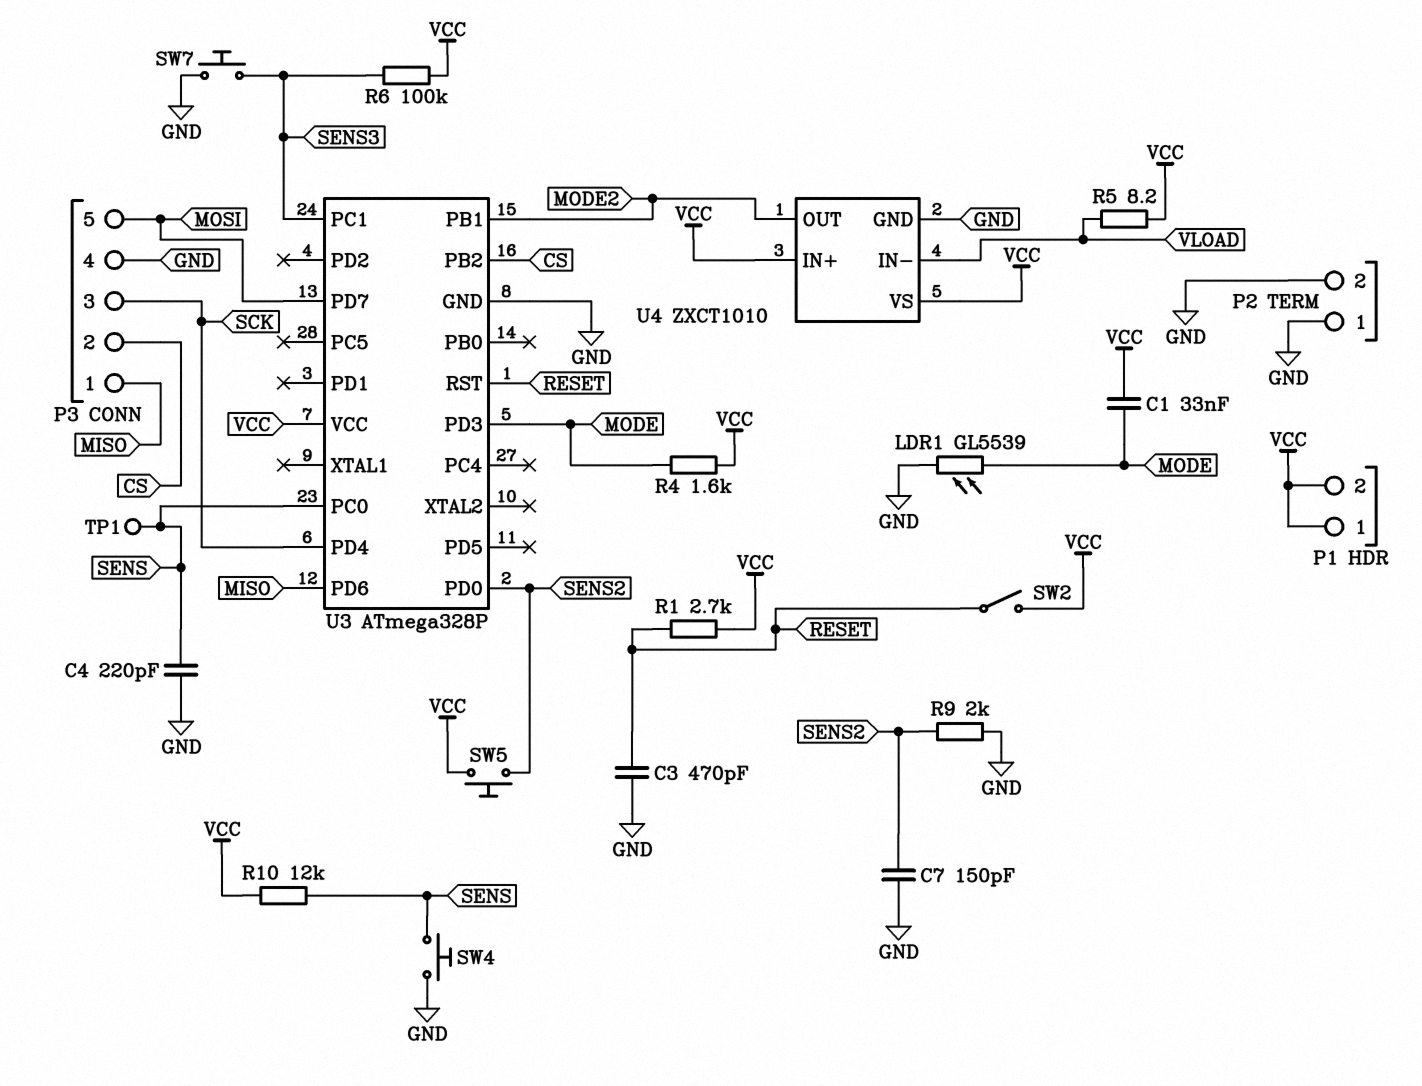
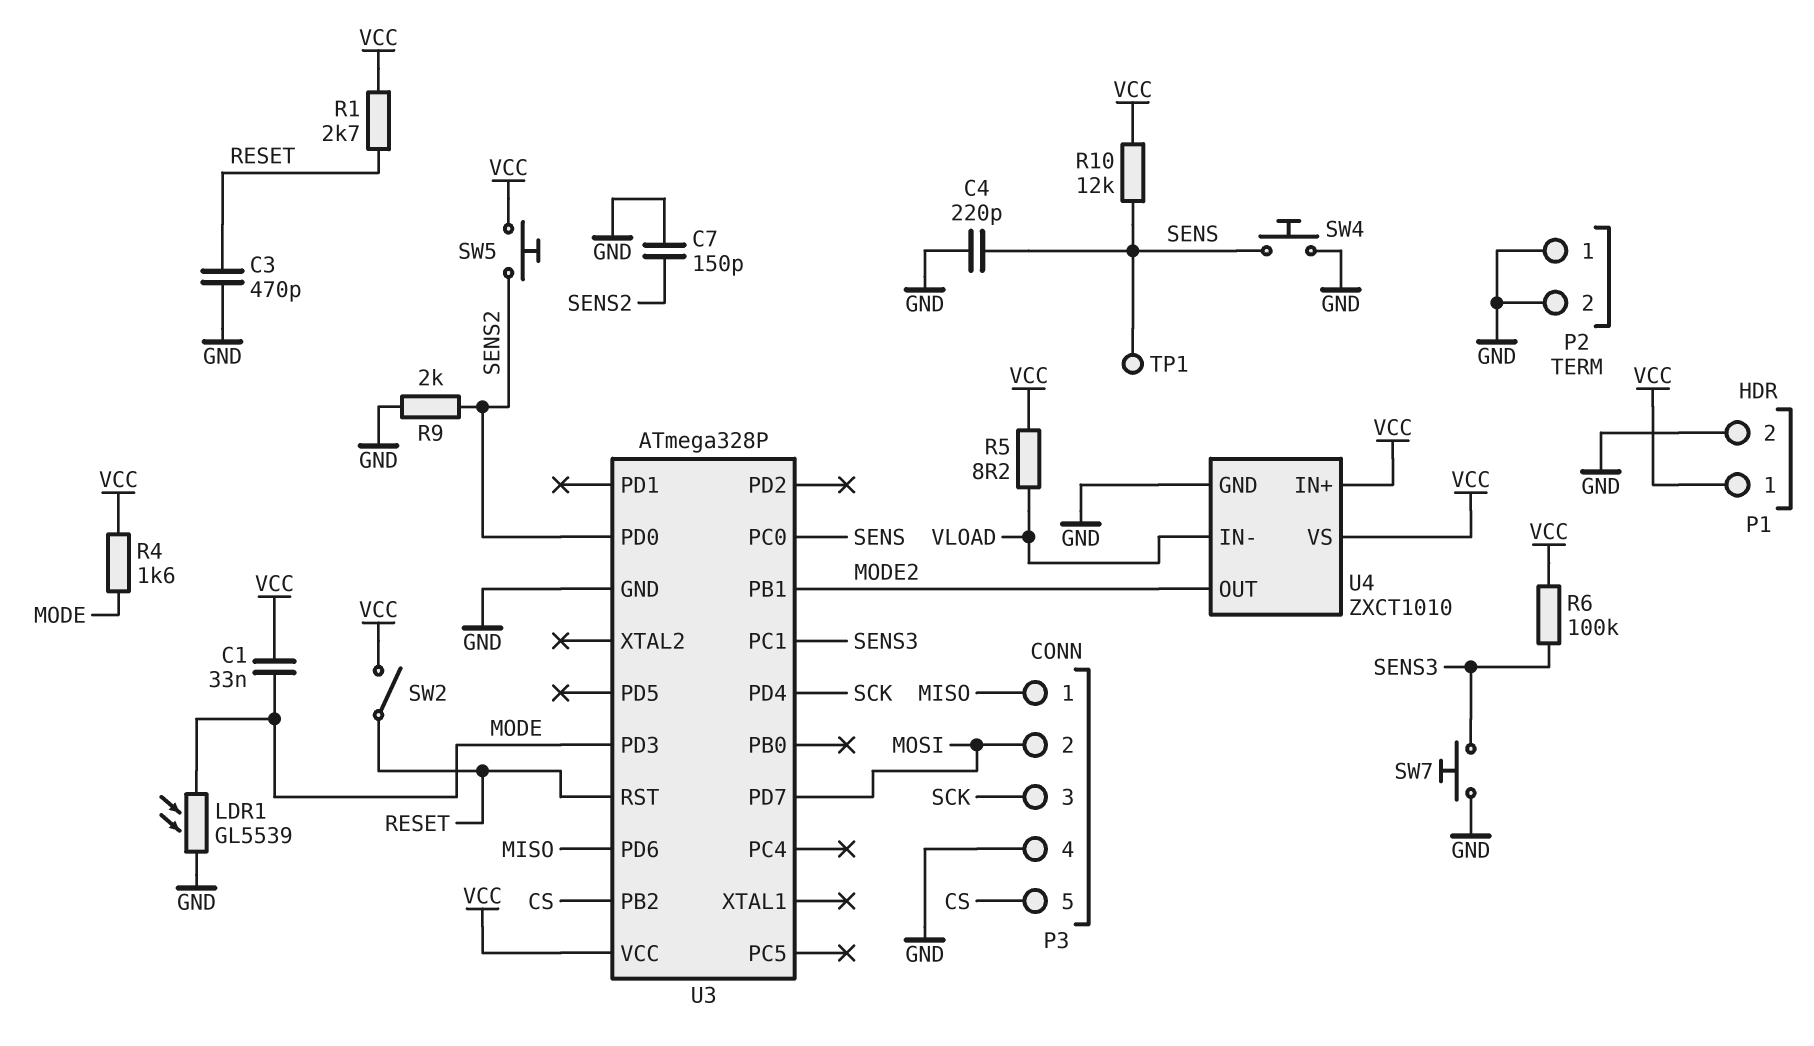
P1 pin 2: VCC -> GND
P3 pin 2: CS -> MOSI
P3 pin 5: MOSI -> CS

